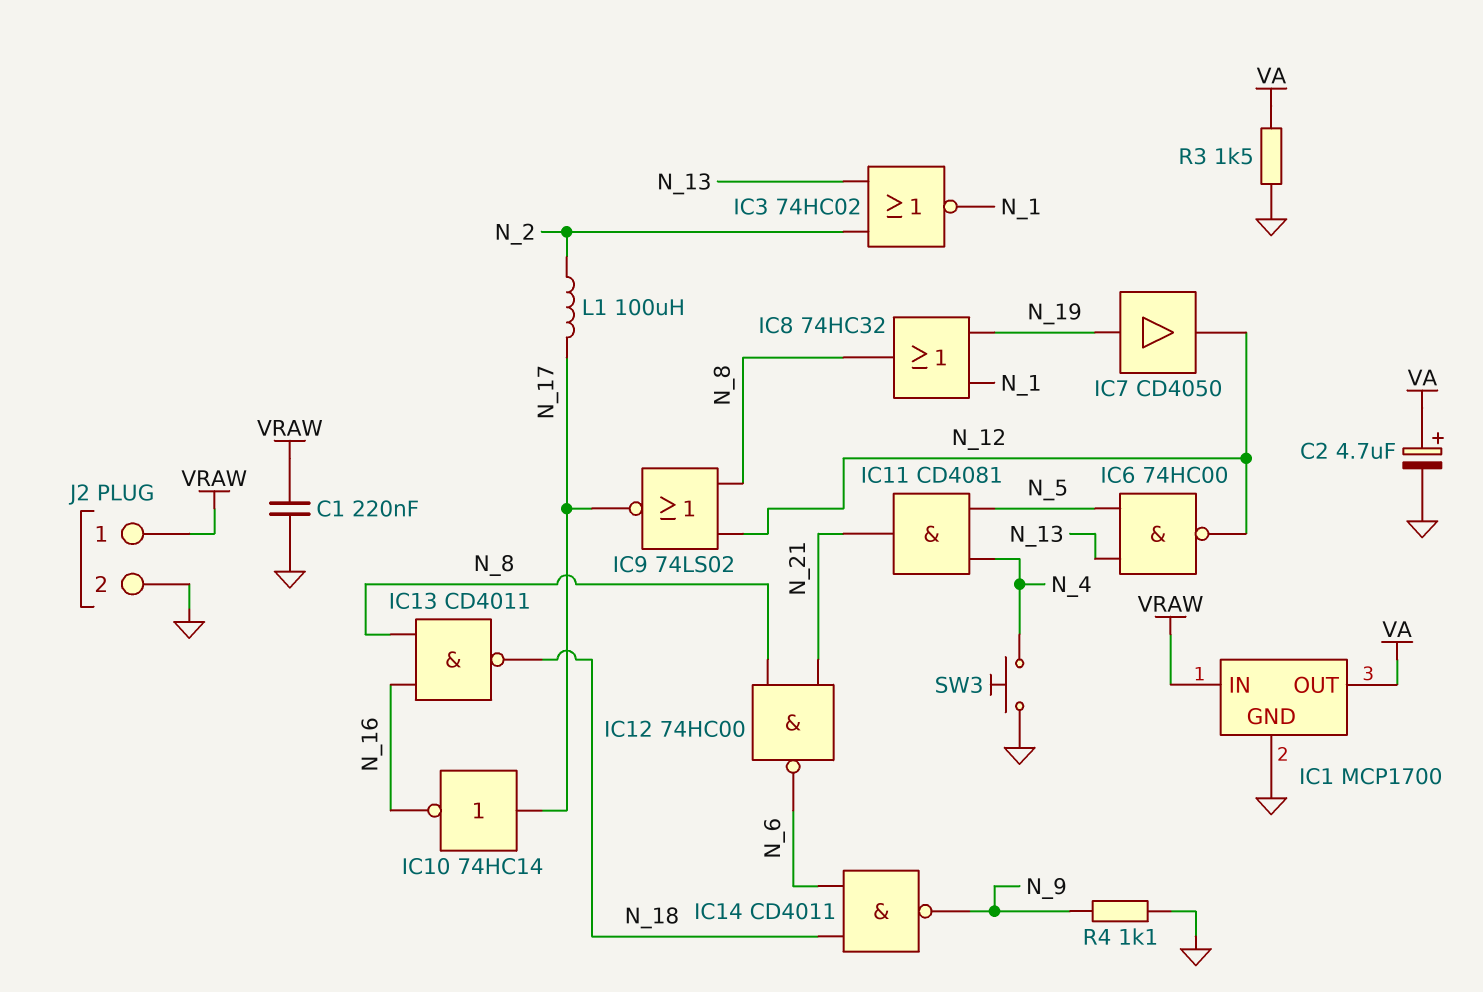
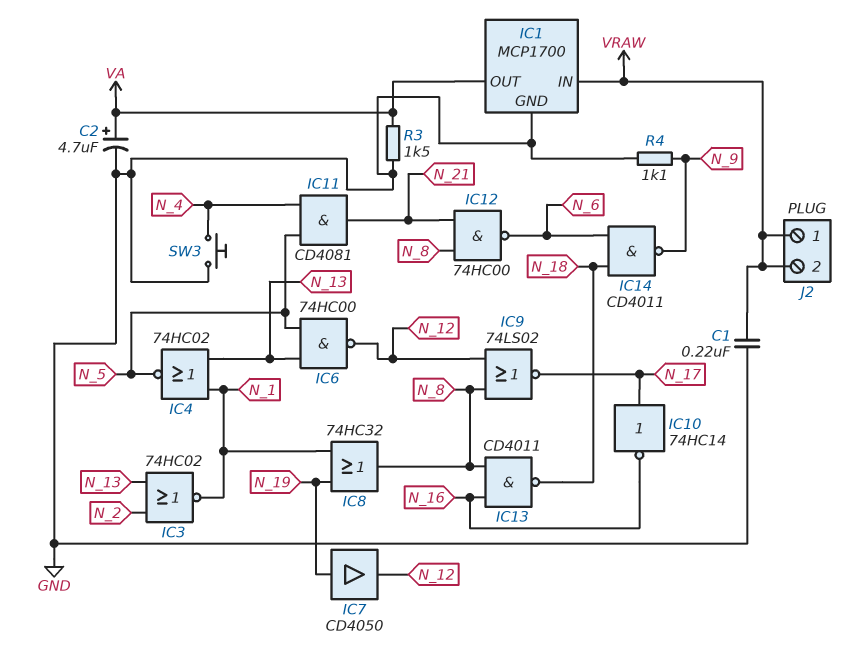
IC4: none -> NOR 74HC02 (in N_1, in N_13, out N_5)
J2 pin 2: GND -> VRAW
L1: 100uH (N_2, N_17) -> none

